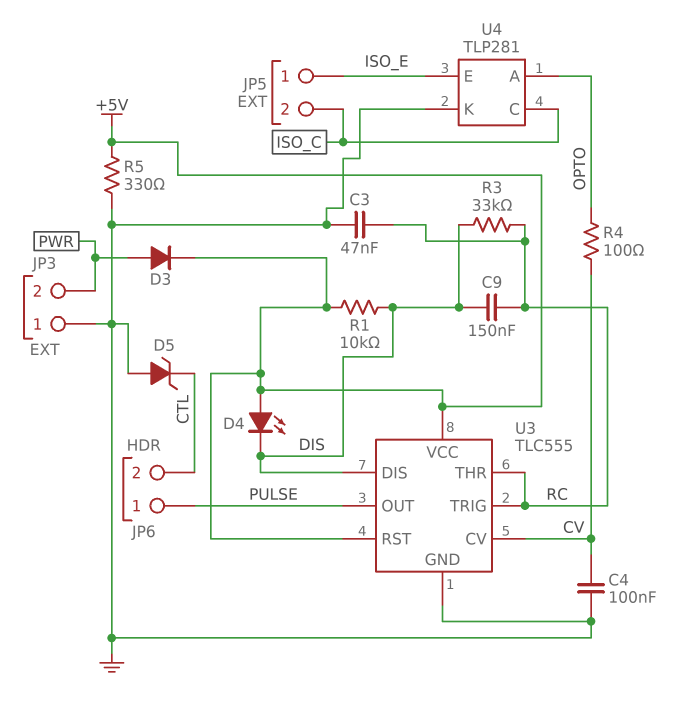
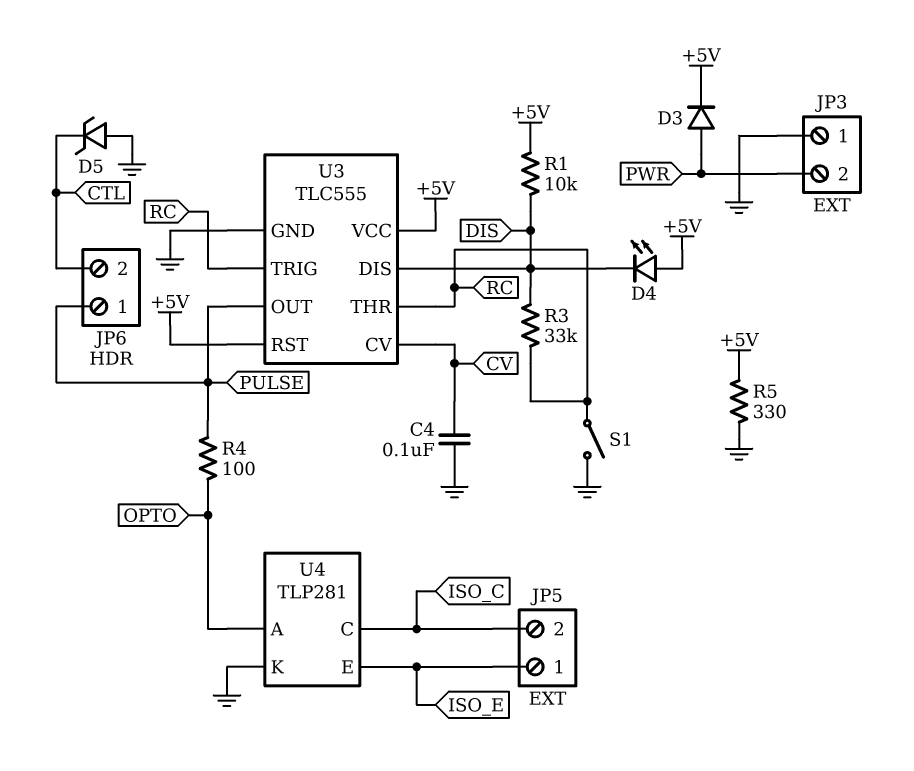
C3: 47nF (GND, RC) -> none
C9: 150nF (DIS, RC) -> none
R4: 100 (CV, OPTO) -> 100 (OPTO, PULSE)
S1: none -> switch (GND, RC)

